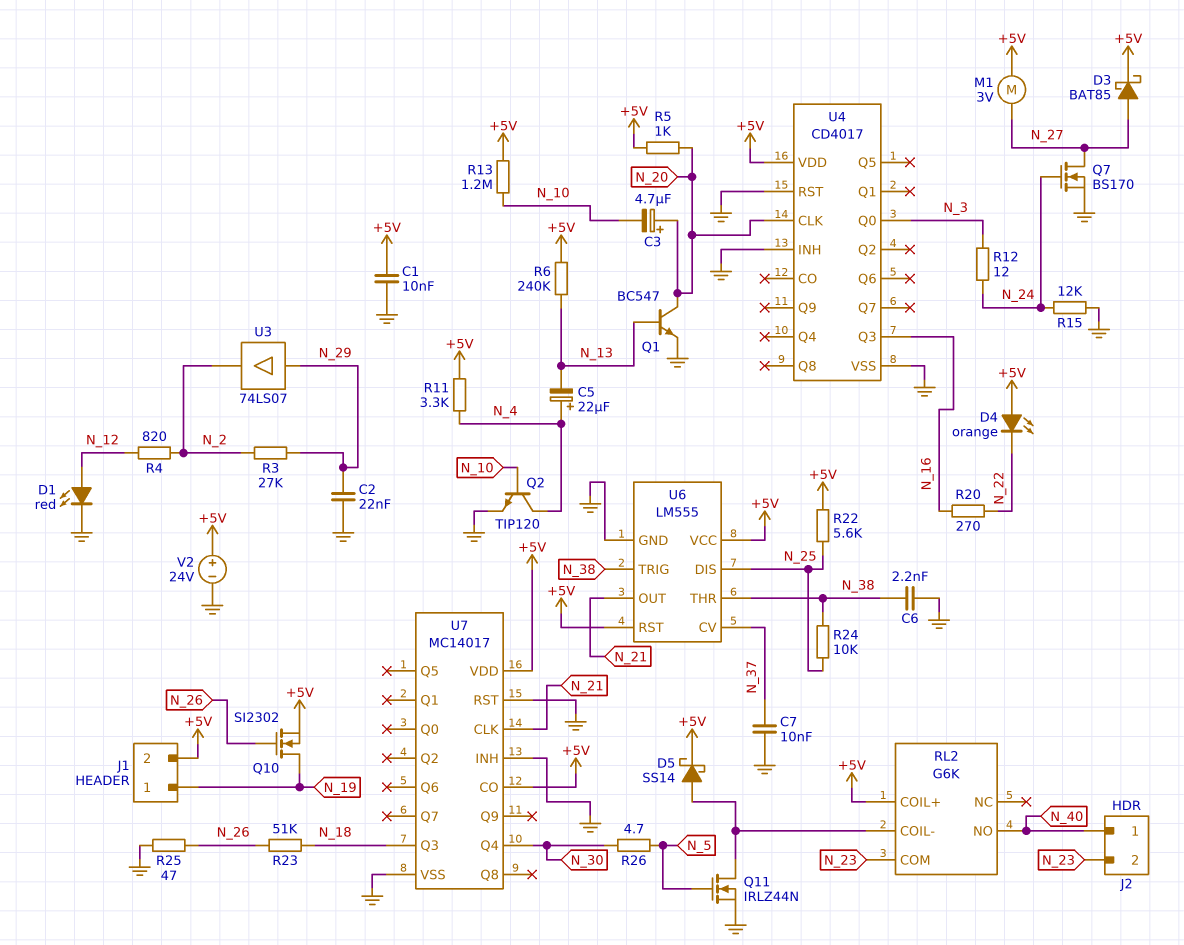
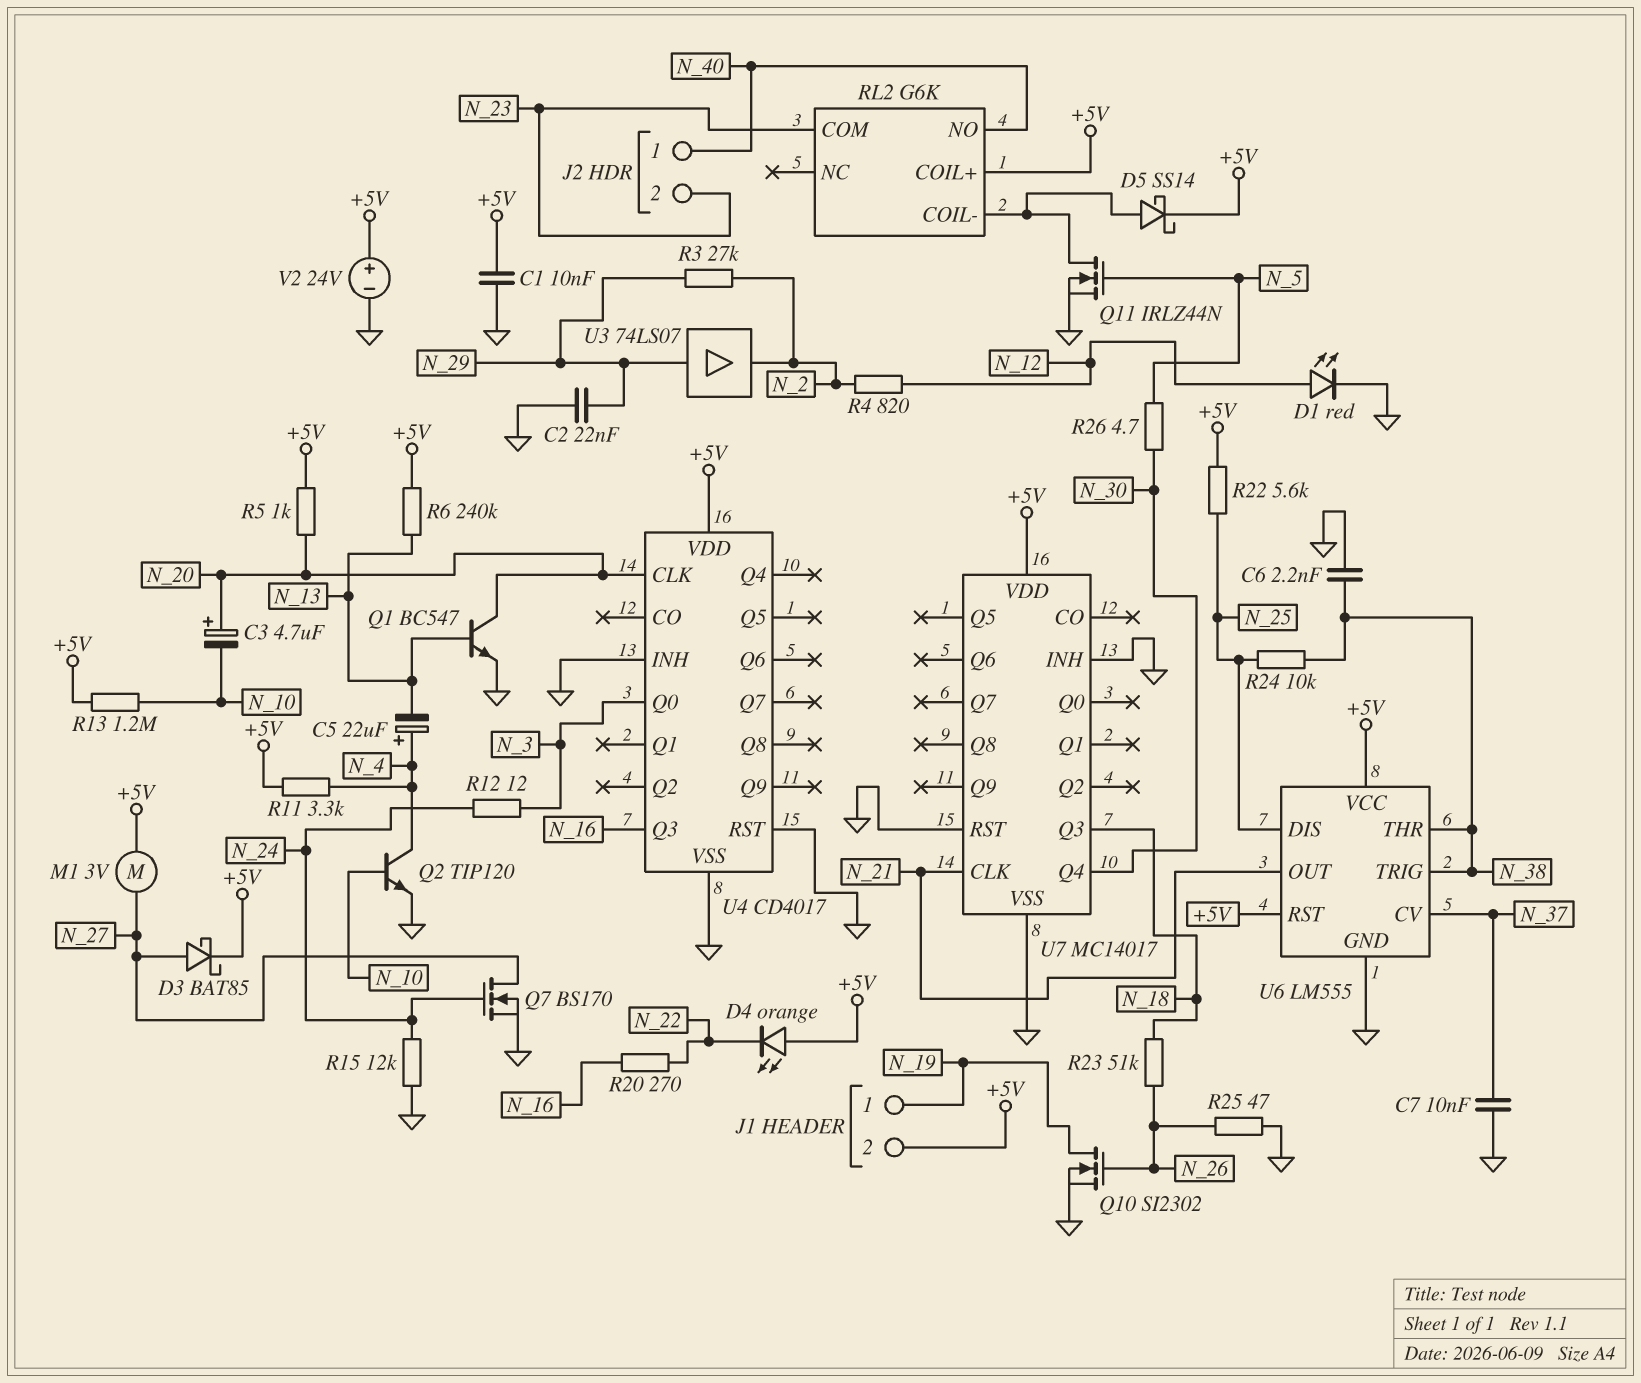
Q10: NMOS SI2302 (G N_26, D N_19, S +5V) -> NMOS SI2302 (G N_26, D N_19, S GND)
U7 pin CO: +5V -> none

